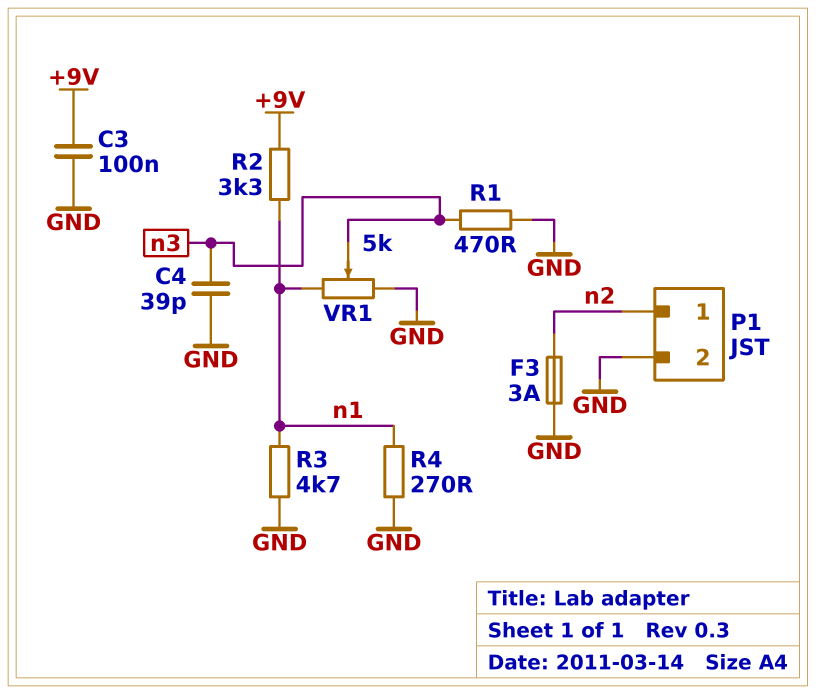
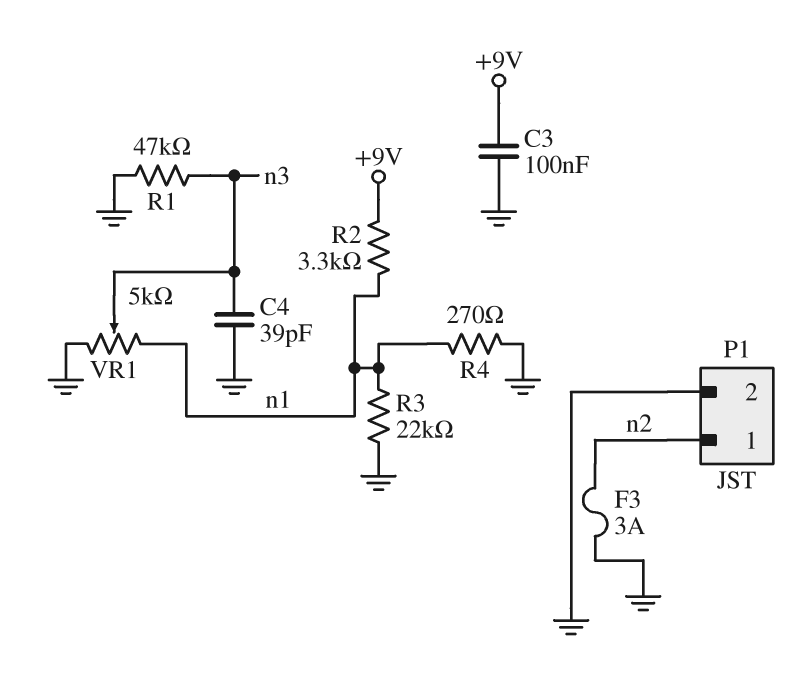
R1: 470 (GND, n3) -> 47k (GND, n3)
R3: 4.7k (GND, n1) -> 22k (GND, n1)

